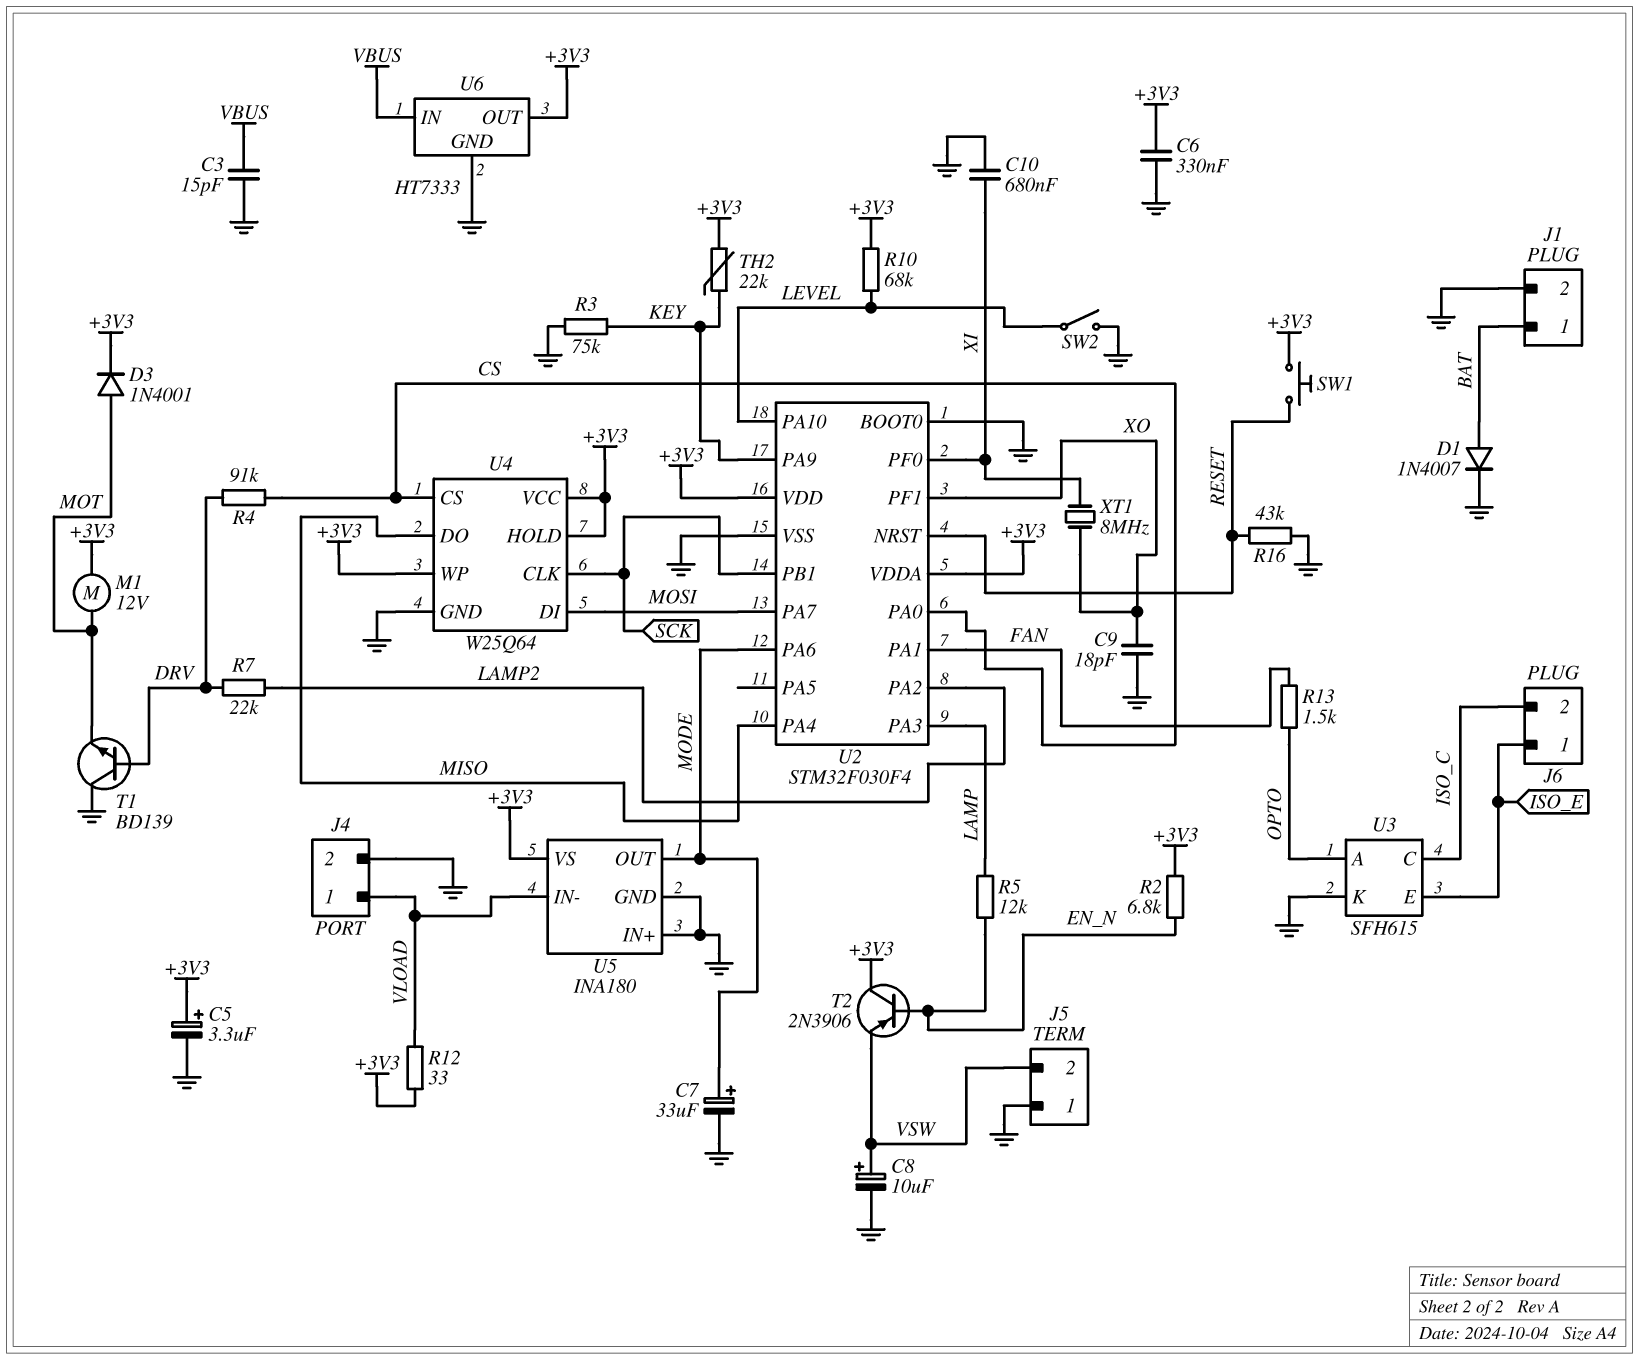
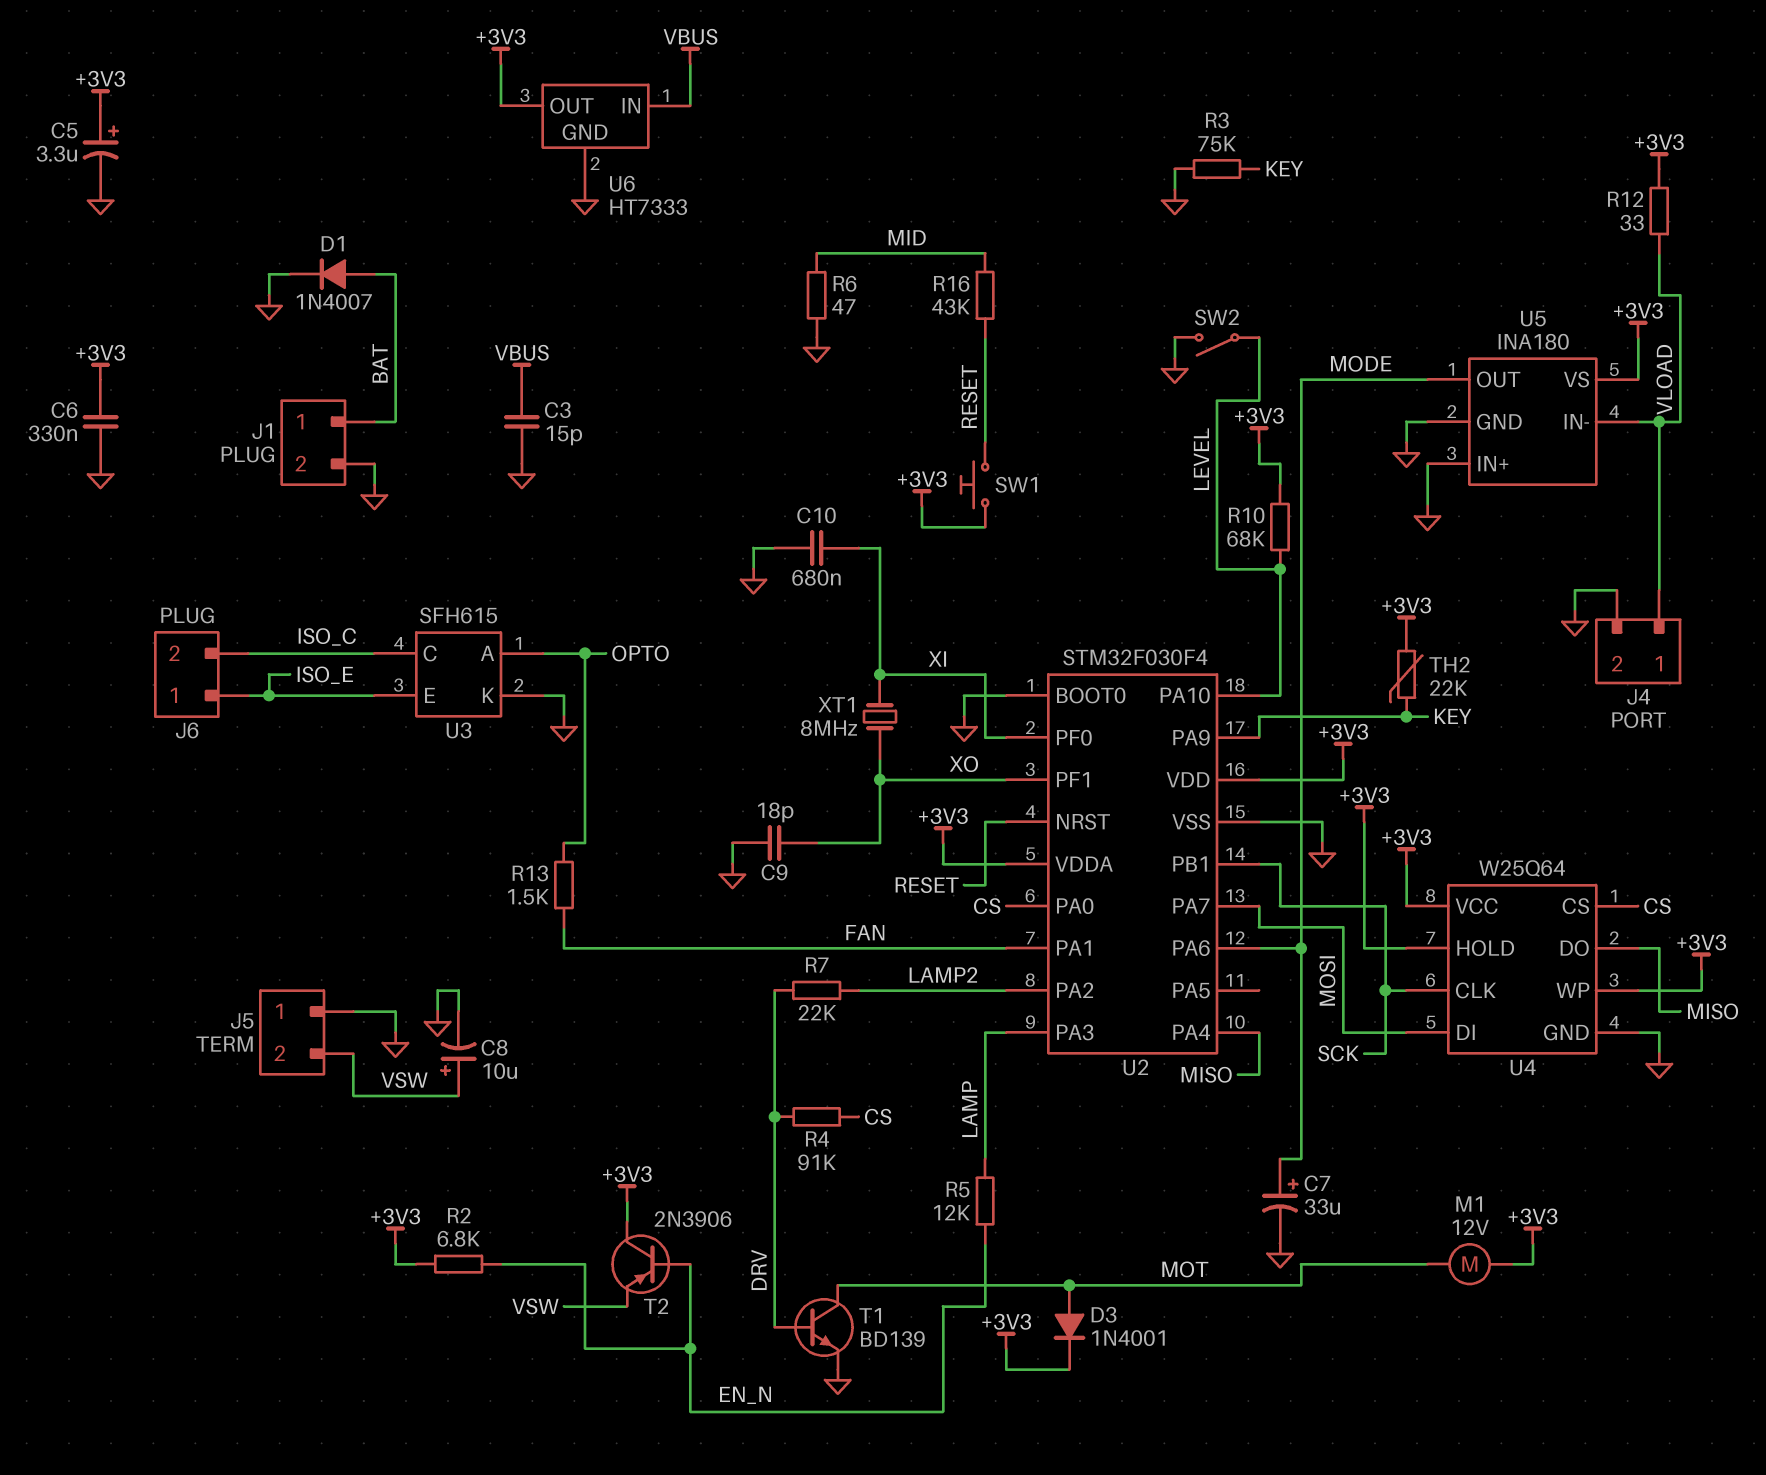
R6: none -> 47 (GND, MID)
R16: 43k (GND, RESET) -> 43k (MID, RESET)
T1: NPN BD139 (B DRV, C GND, E MOT) -> NPN BD139 (B DRV, C MOT, E GND)

